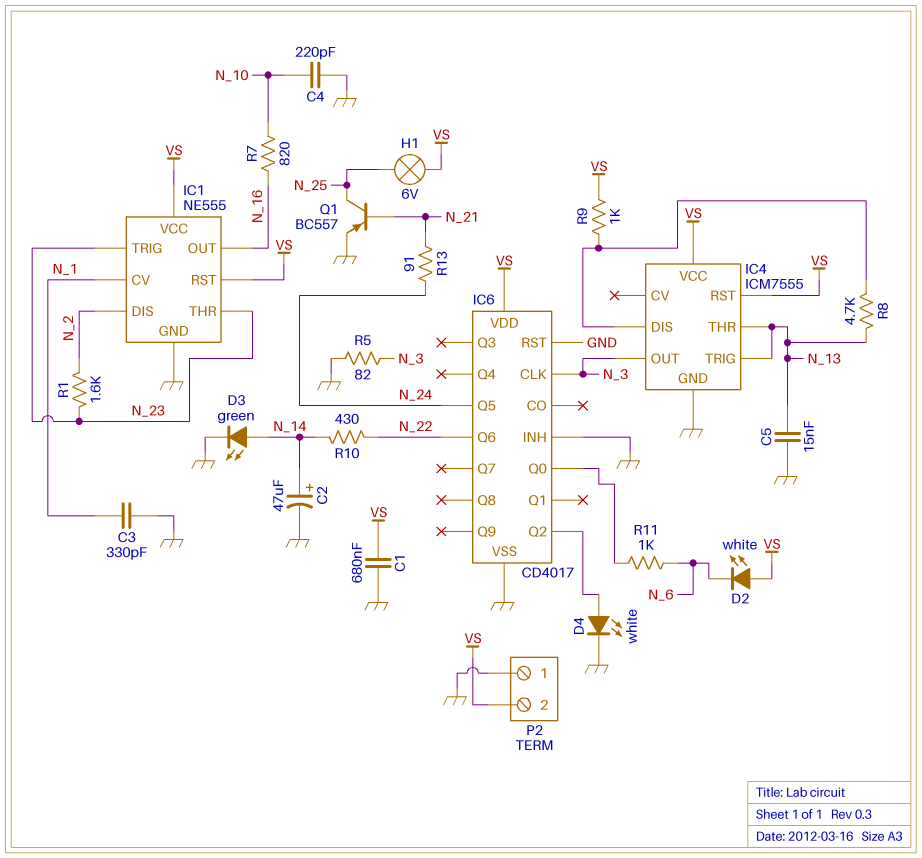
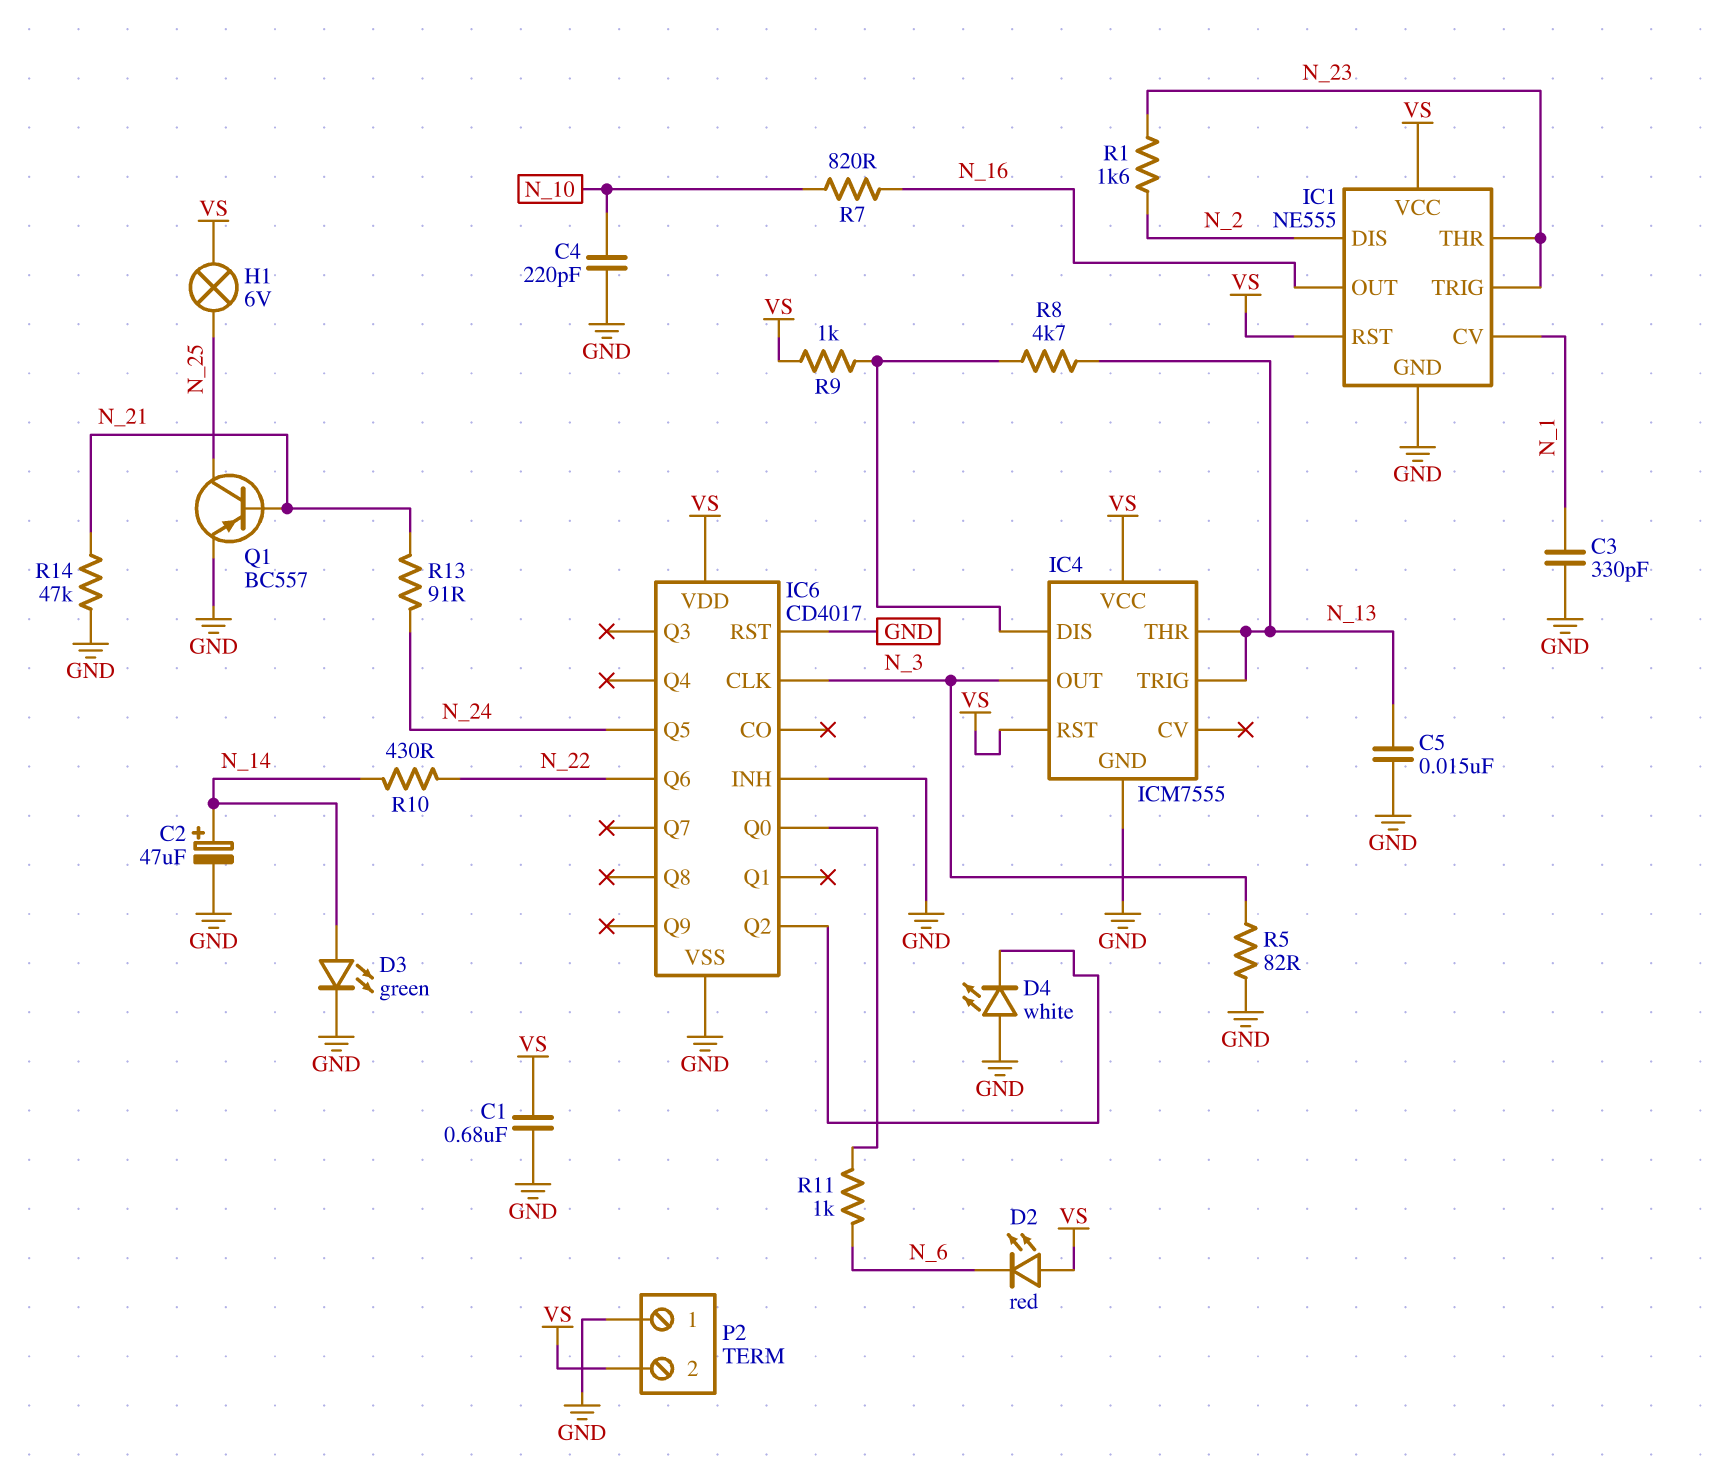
D2: LED white (A VS, K N_6) -> LED red (A VS, K N_6)
D4: LED white (A IC6/Q2, K GND) -> LED white (A GND, K IC6/Q2)
R14: none -> 47k (GND, N_21)

